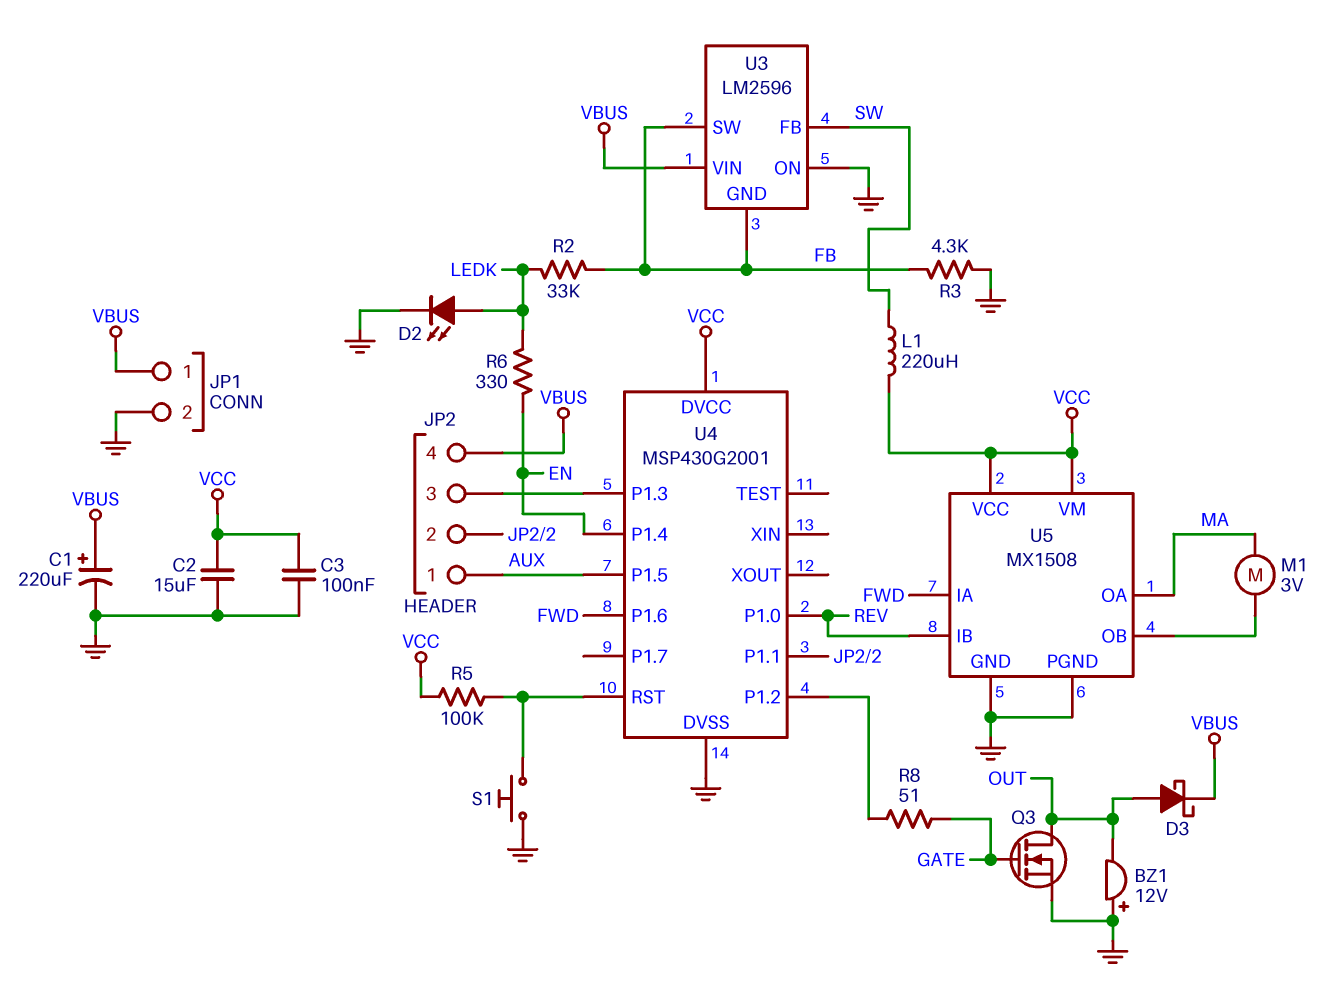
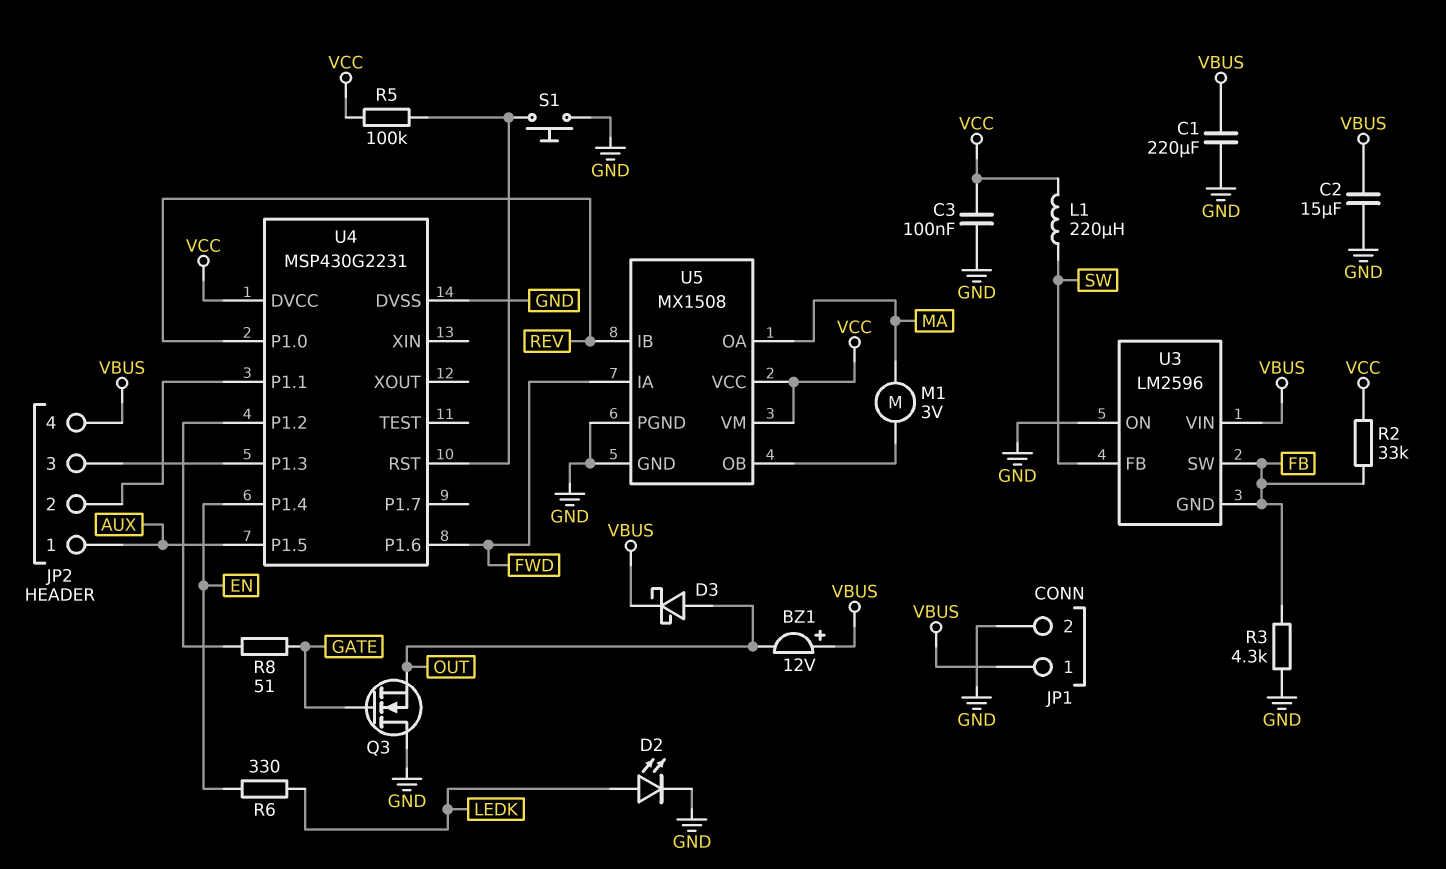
BZ1: buzzer 12V (plus GND, minus OUT) -> buzzer 12V (plus VBUS, minus OUT)
C1: 220uF (plus VBUS, minus GND) -> 220uF (GND, VBUS)
C2: 15uF (GND, VCC) -> 15uF (GND, VBUS)
Q3: NMOS (G GATE, D OUT, S GND) -> NMOS (G GATE, D GND, S OUT)
R2: 33k (FB, LEDK) -> 33k (FB, VCC)
U4: MSP430G2001 -> MSP430G2231

